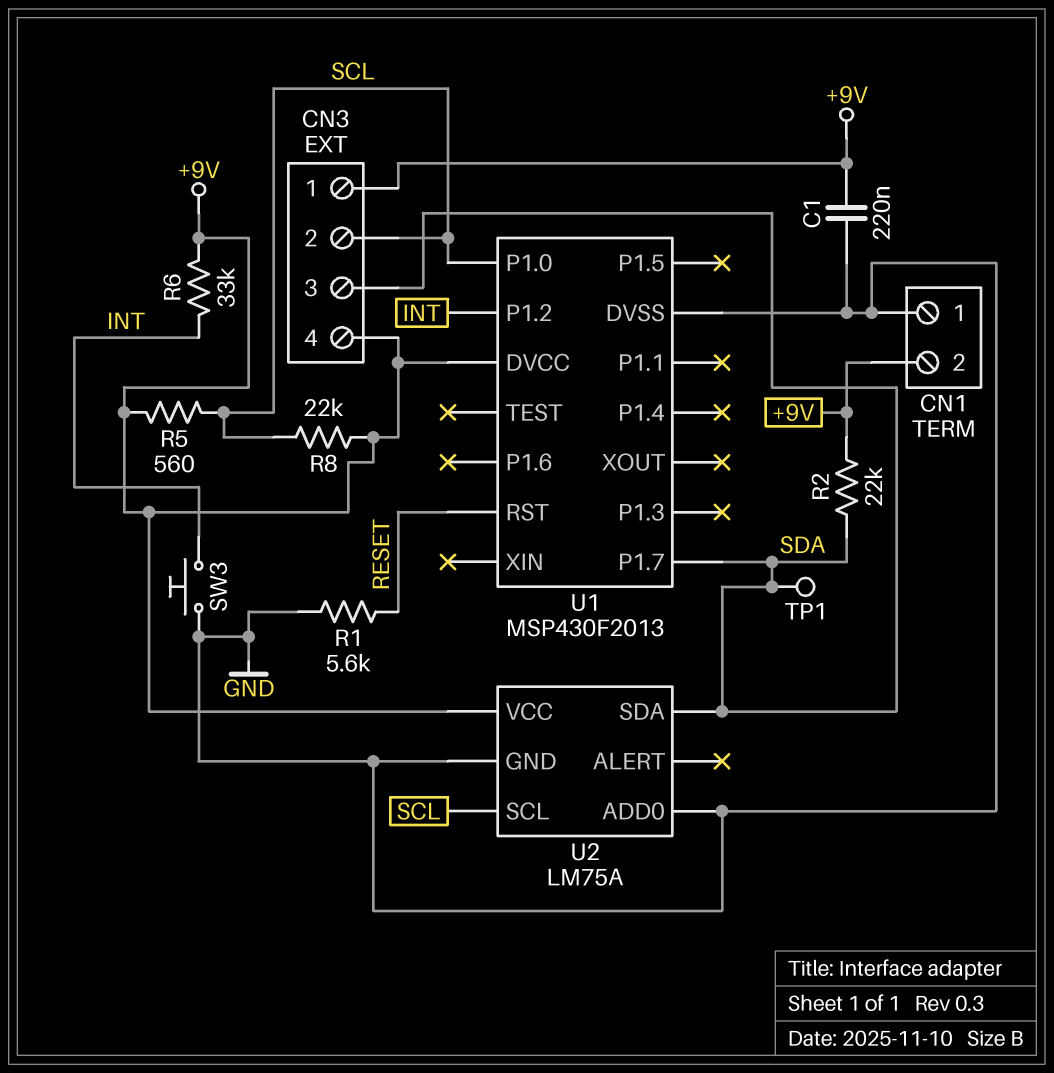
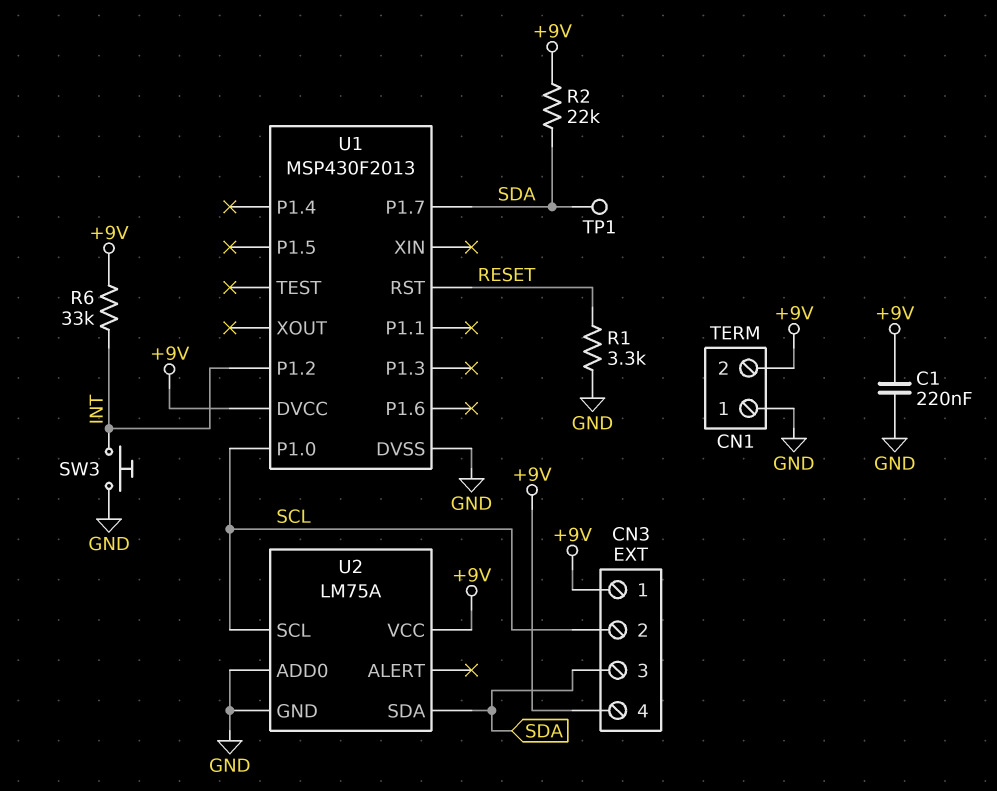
R1: 5.6k (GND, RESET) -> 3.3k (GND, RESET)
R5: 560 (+9V, SCL) -> none
R8: 22k (+9V, SCL) -> none

